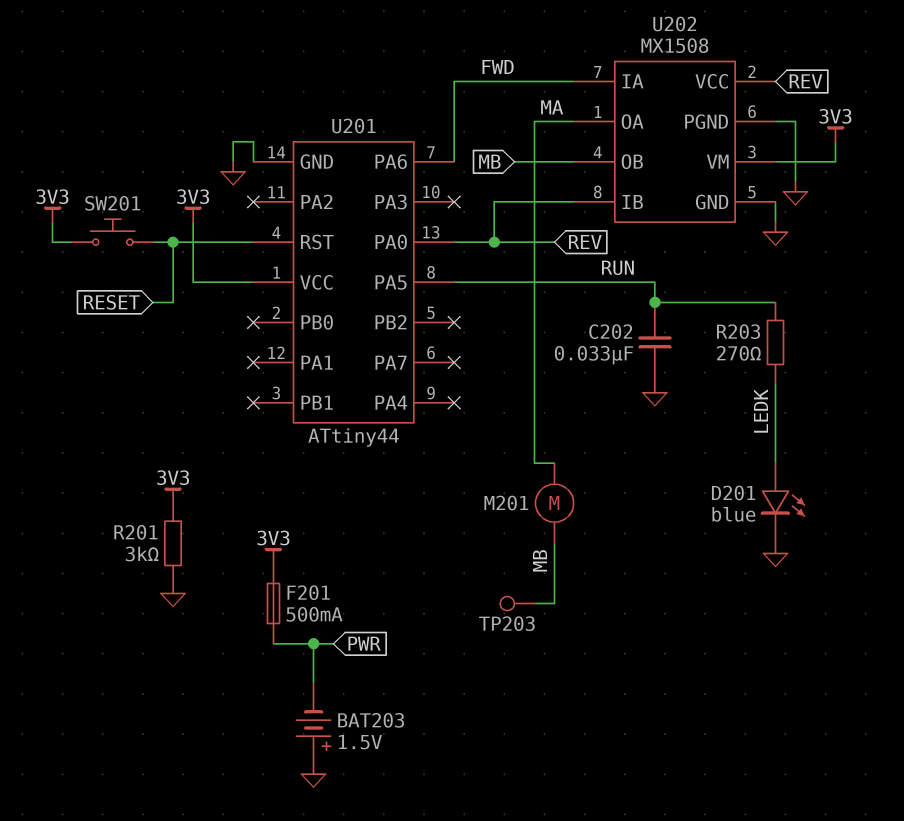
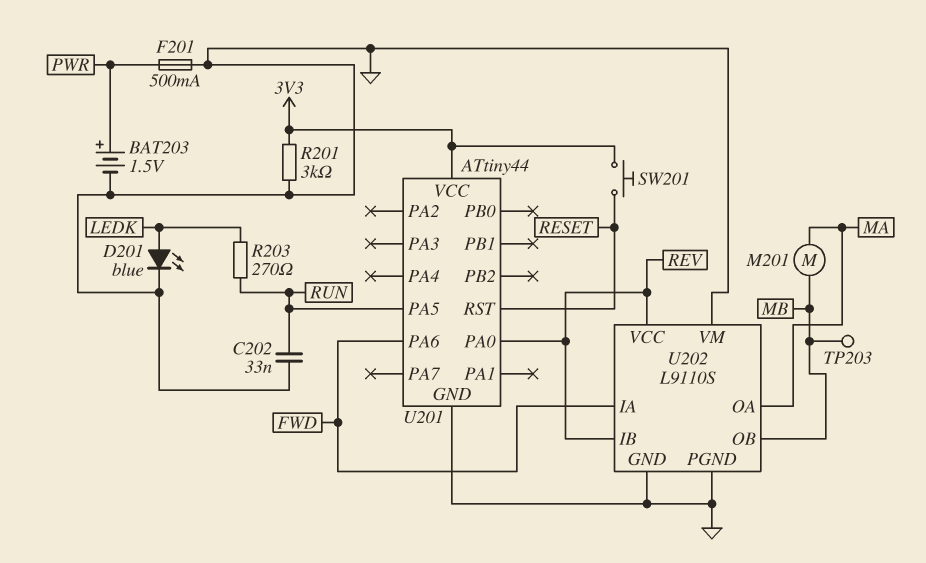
BAT203: 1.5V (plus GND, minus PWR) -> 1.5V (plus PWR, minus GND)
F201: 500mA (3V3, PWR) -> 500mA (GND, PWR)
U202: MX1508 -> L9110S
U202 pin VM: 3V3 -> GND

